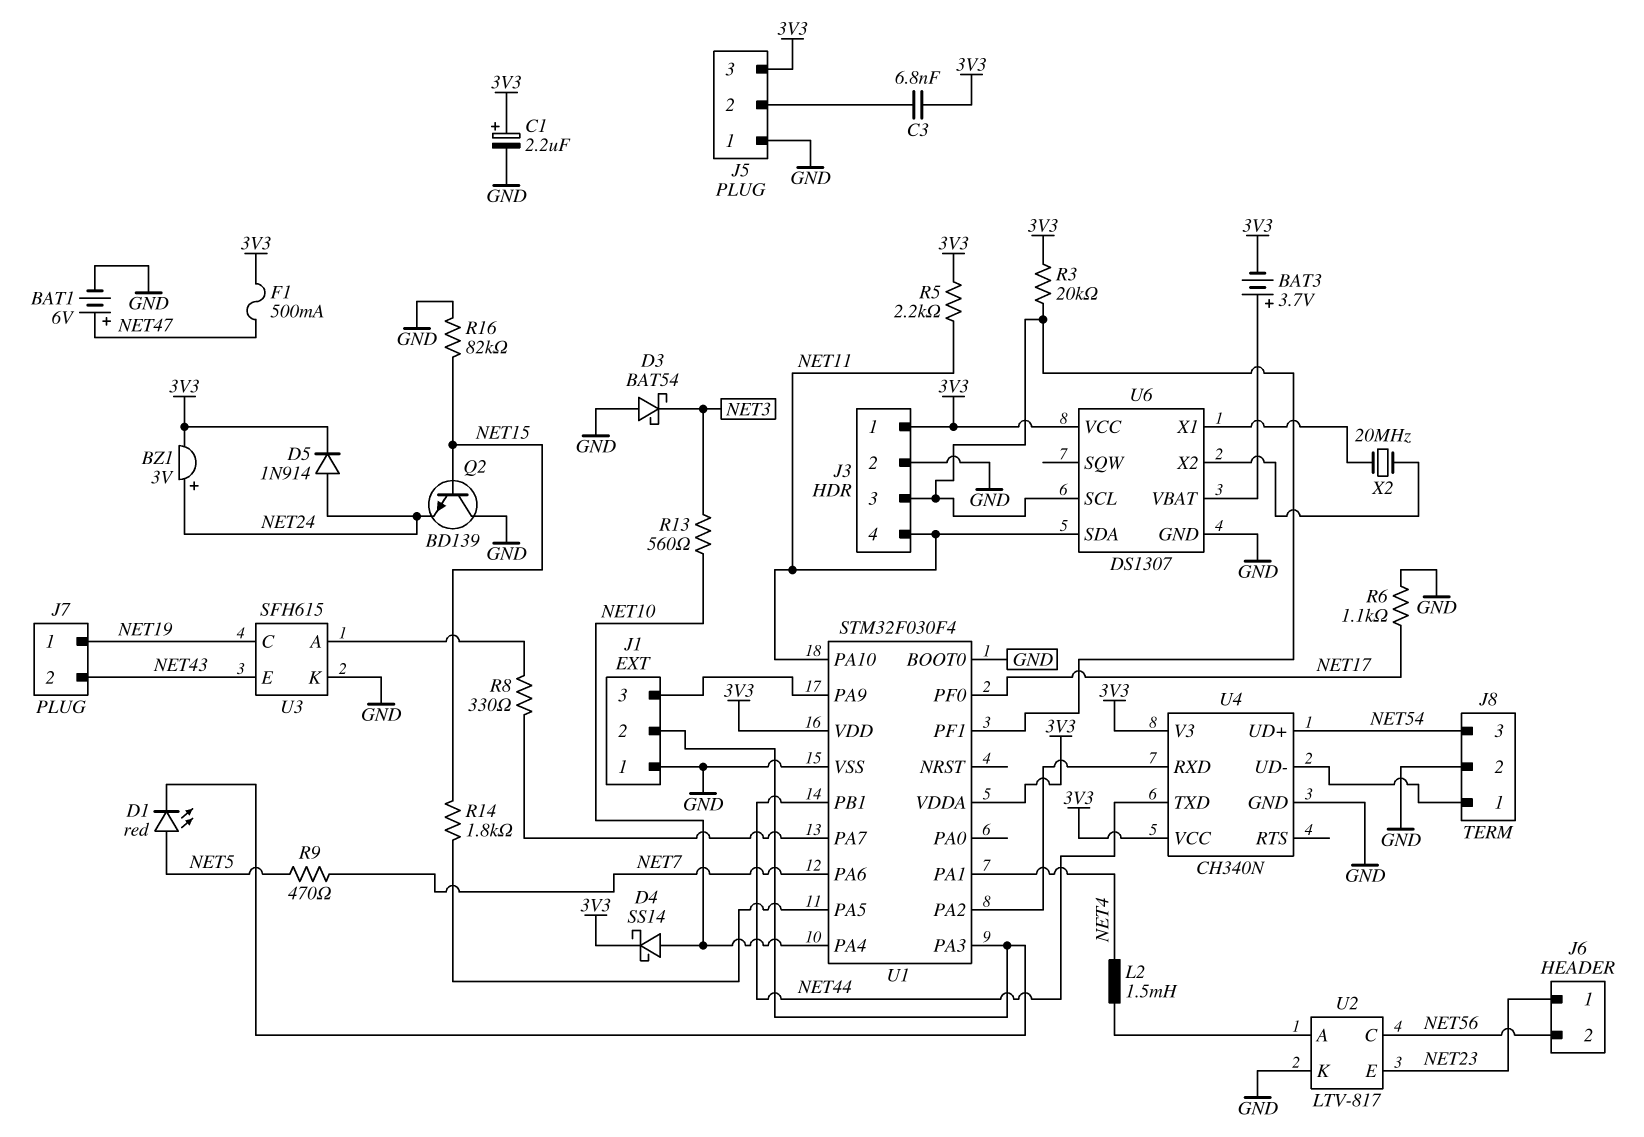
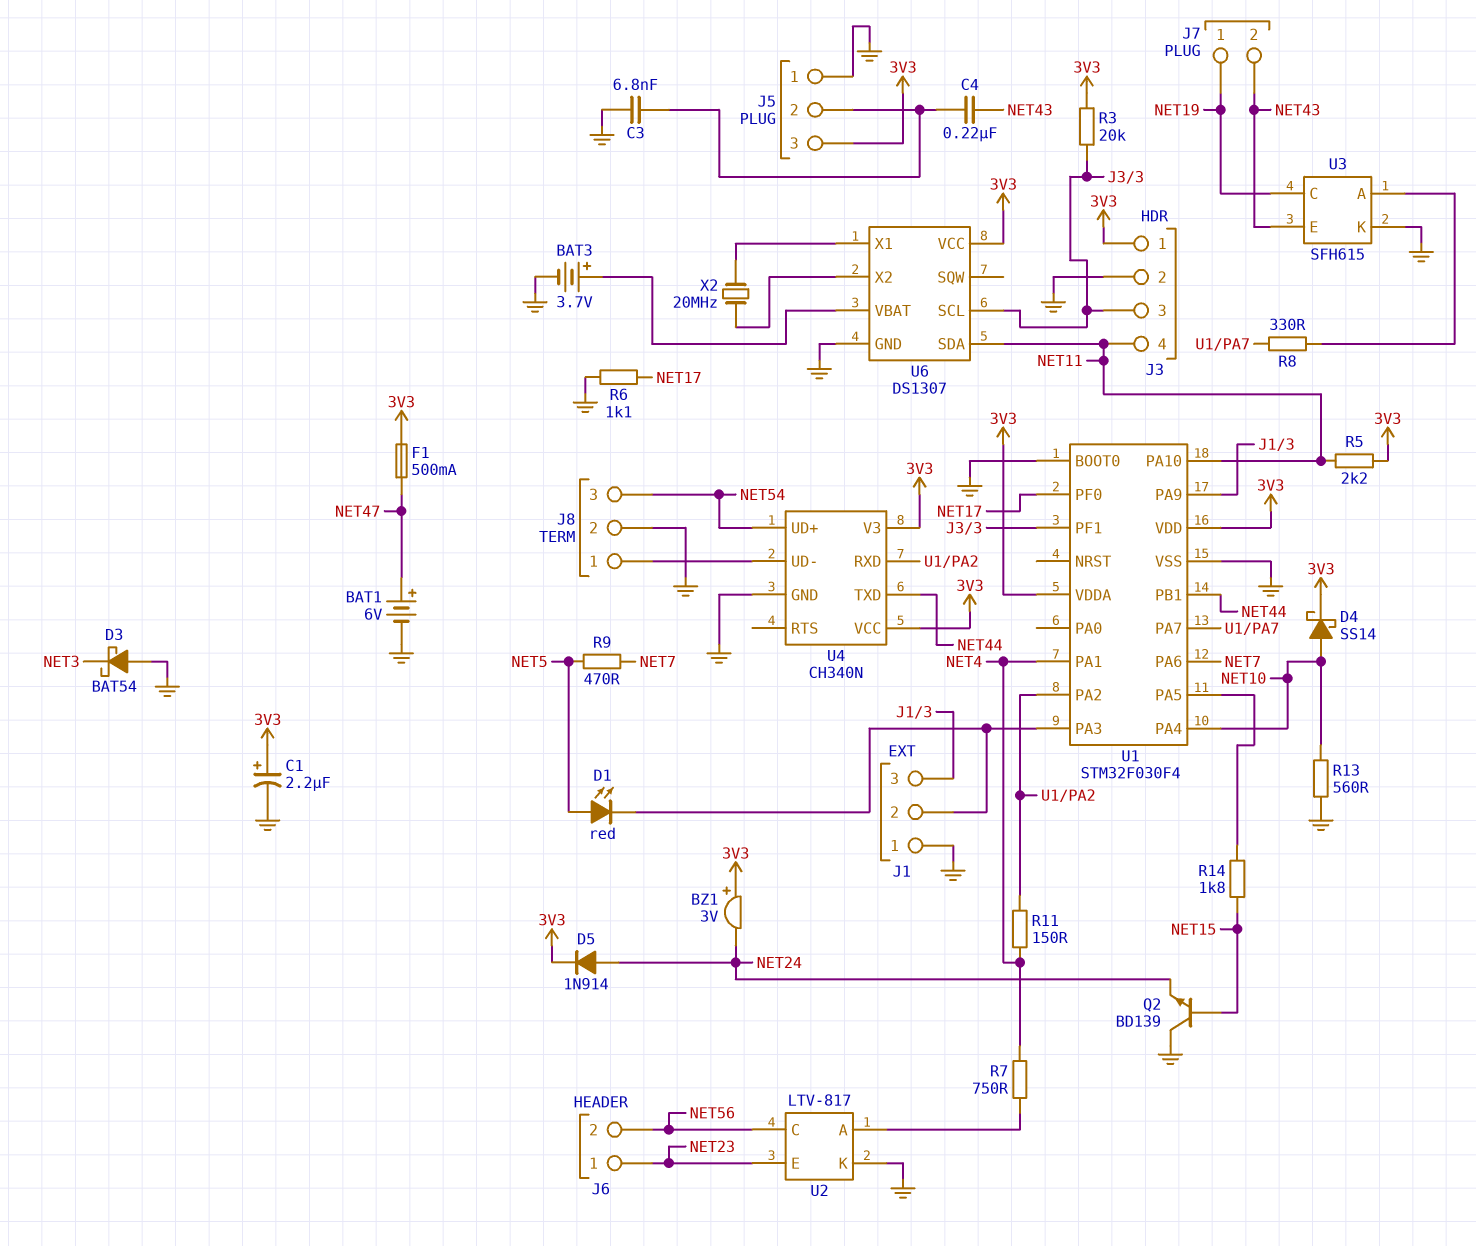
BAT3: 3.7V (plus U6/VBAT, minus 3V3) -> 3.7V (plus U6/VBAT, minus GND)
BZ1: buzzer 3V (plus NET24, minus 3V3) -> buzzer 3V (plus 3V3, minus NET24)
C3: 6.8nF (3V3, J5/2) -> 6.8nF (GND, J5/2)
C4: none -> 220nF (J5/2, NET43)
L2: 1.5mH (NET4, U2/A) -> none
R7: none -> 750 (NET4, U2/A)
R11: none -> 150 (NET4, U1/PA2)
R13: 560 (NET3, NET10) -> 560 (GND, NET10)
R16: 82k (GND, NET15) -> none

